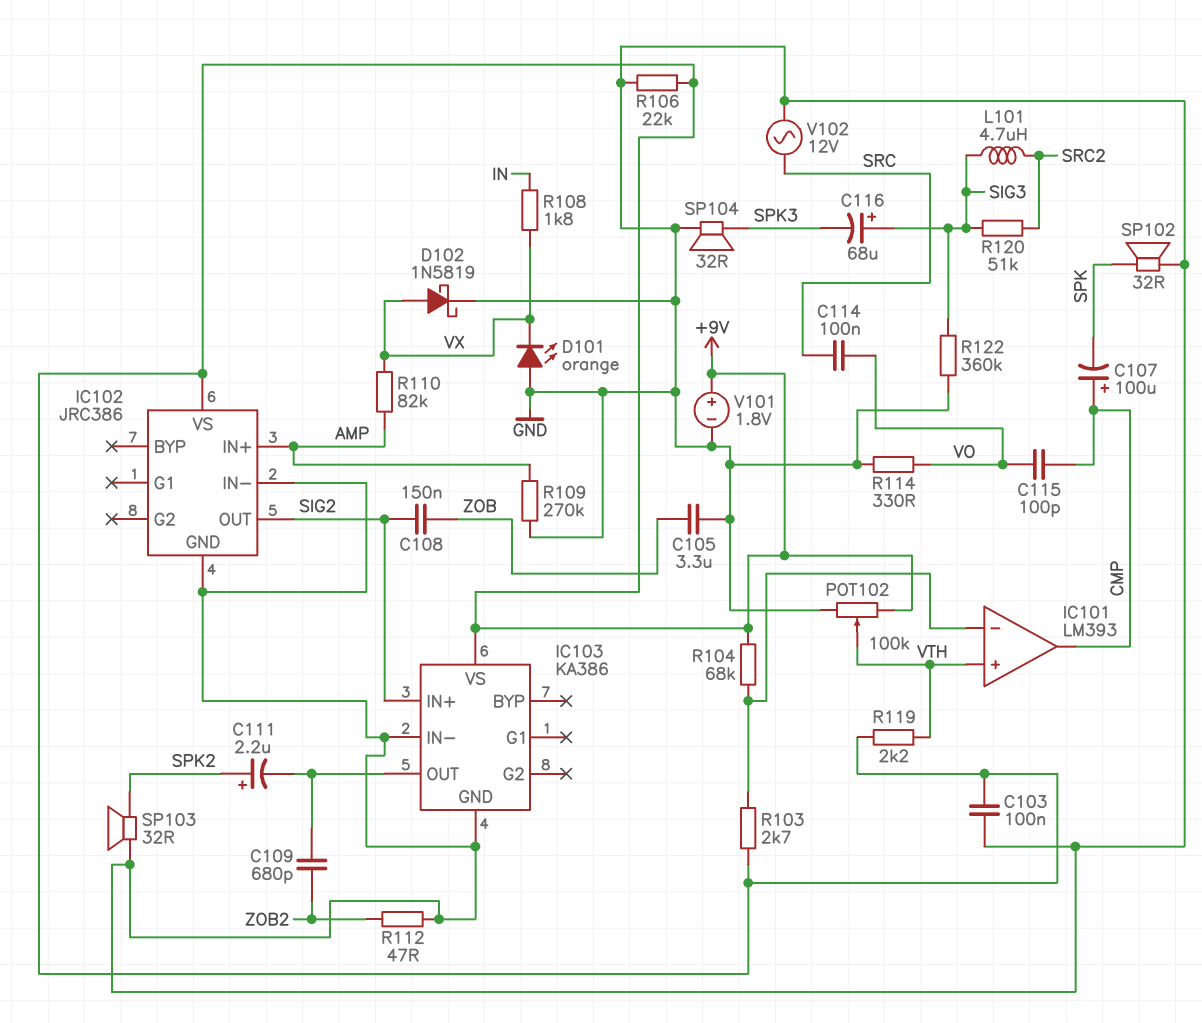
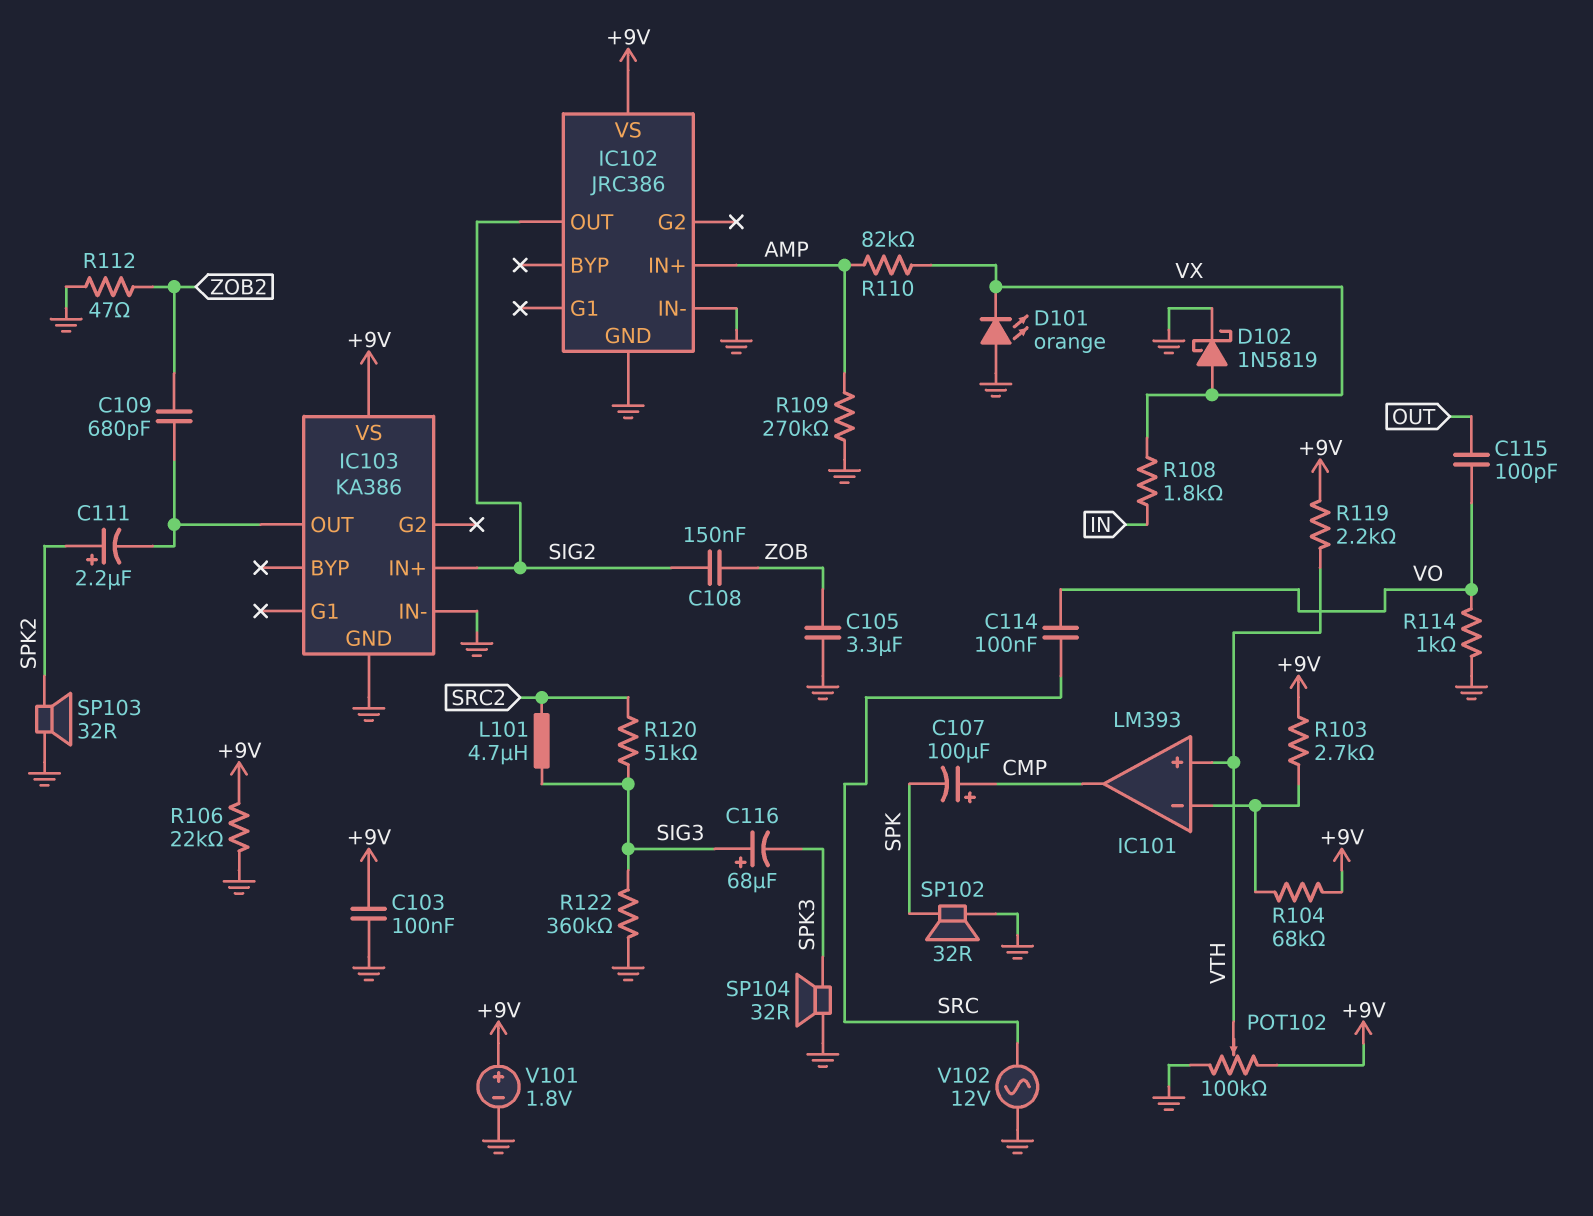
C115: 100pF (CMP, VO) -> 100pF (OUT, VO)
R114: 330 (GND, VO) -> 1k (GND, VO)

